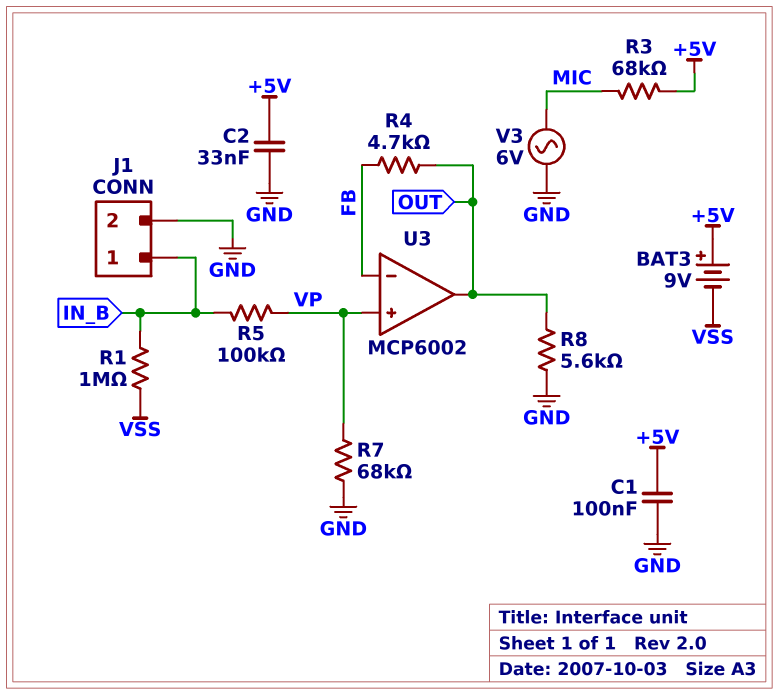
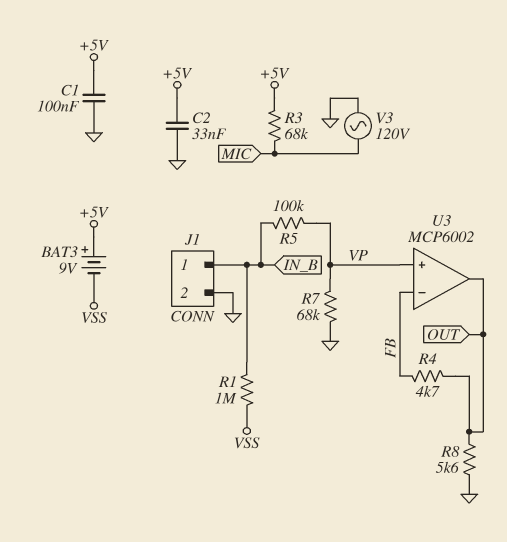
V3: AC 6V (GND, MIC) -> AC 120V (GND, MIC)

